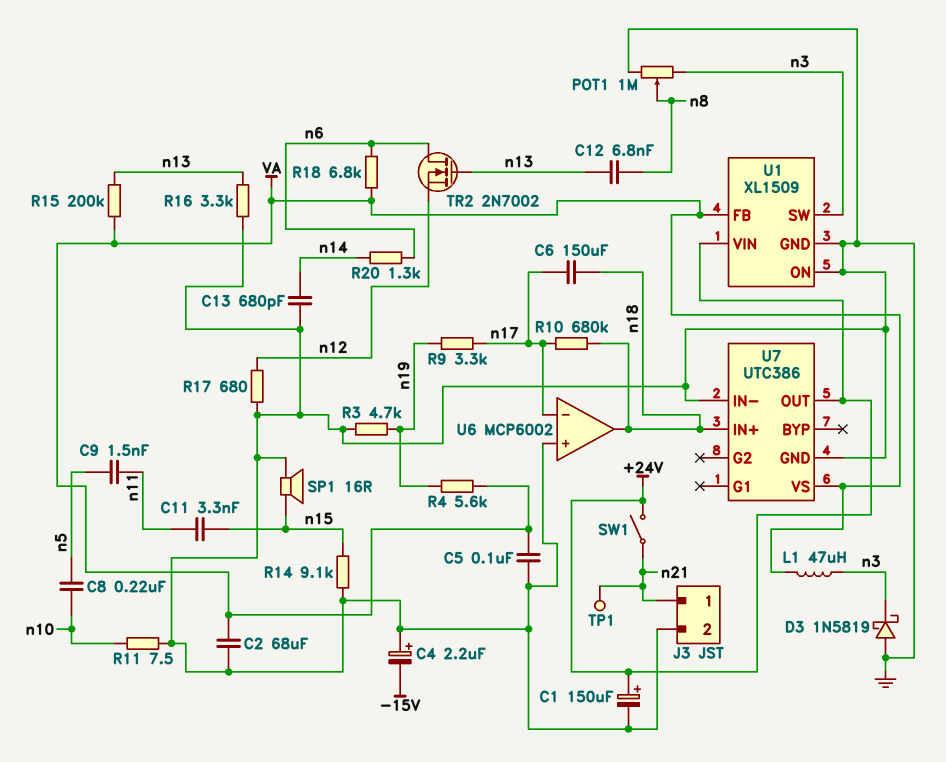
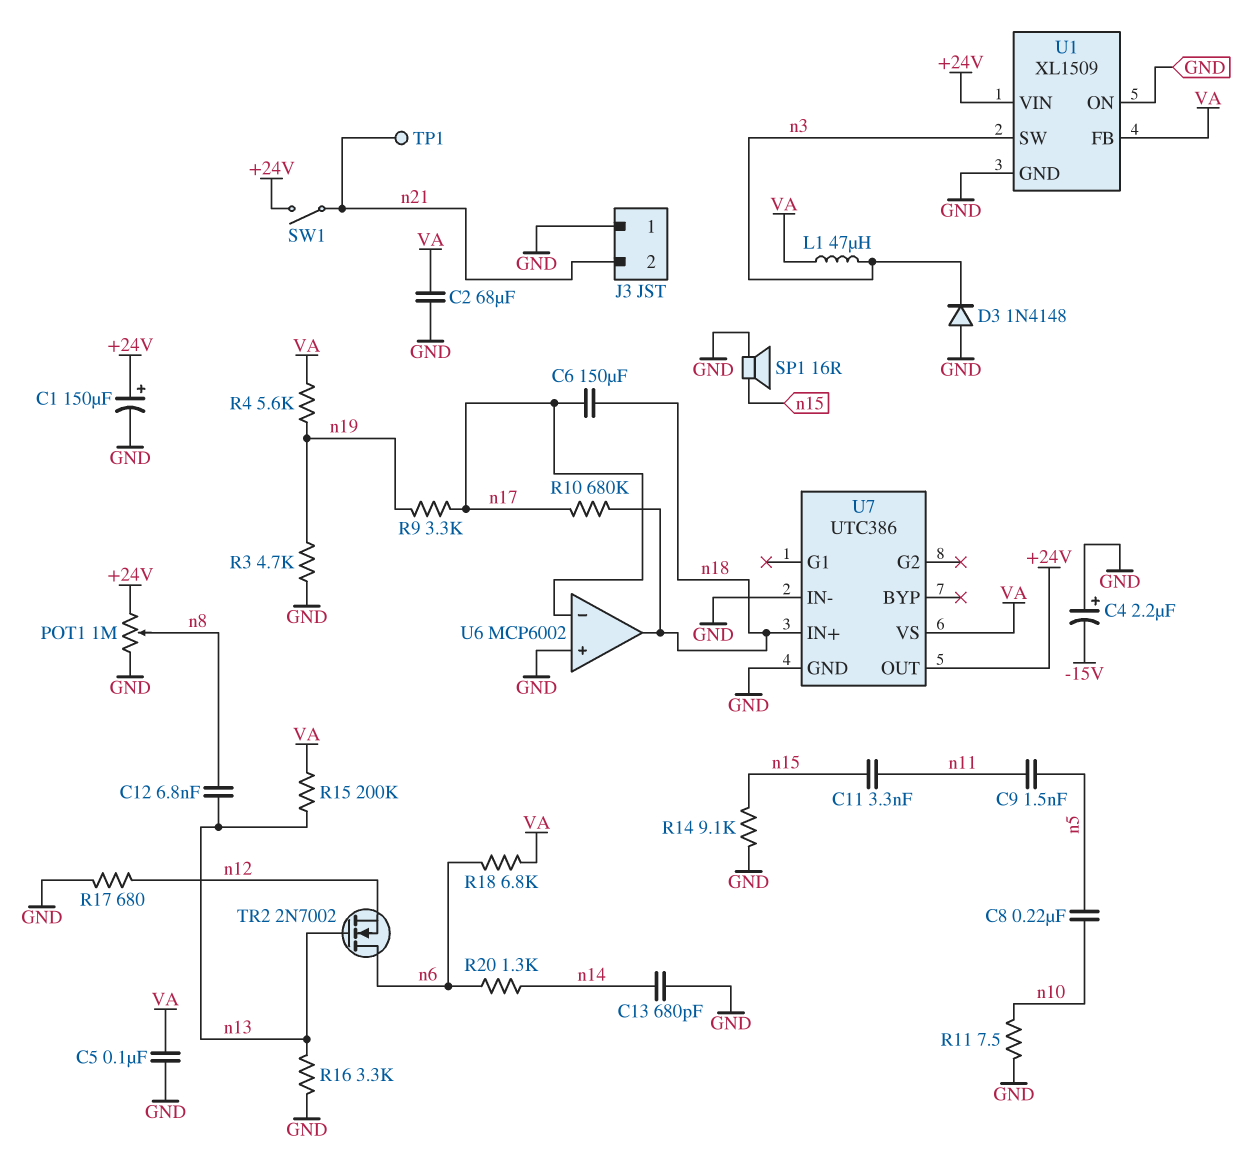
D3: schottky 1N5819 (A GND, K n3) -> diode 1N4148 (A GND, K n3)
J3 pin 1: n21 -> GND
J3 pin 2: GND -> n21
POT1: 1M (GND, n3, wiper n8) -> 1M (+24V, GND, wiper n8)

